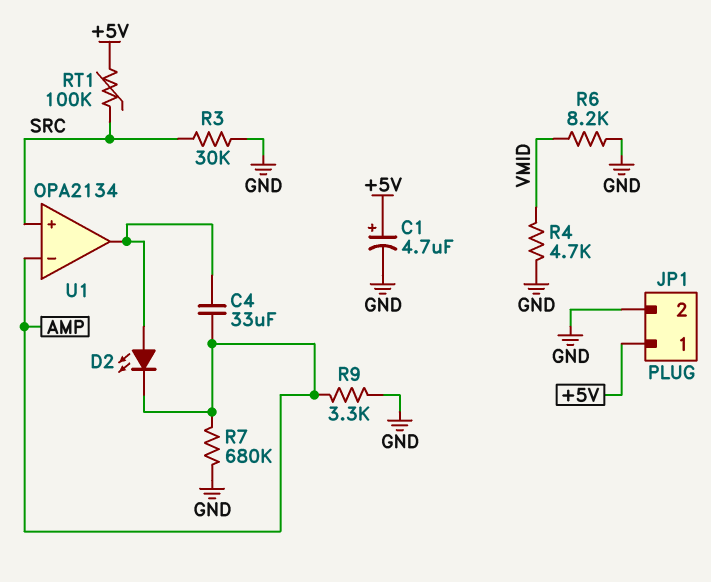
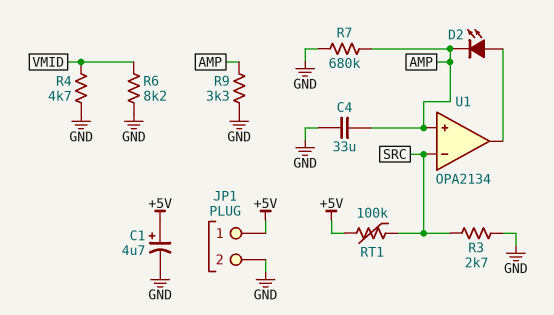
C4: 33uF (AMP, U1/out) -> 33uF (AMP, GND)
R3: 30k (GND, SRC) -> 2.7k (GND, SRC)
U1 pin in+: SRC -> AMP
U1 pin in-: AMP -> SRC

